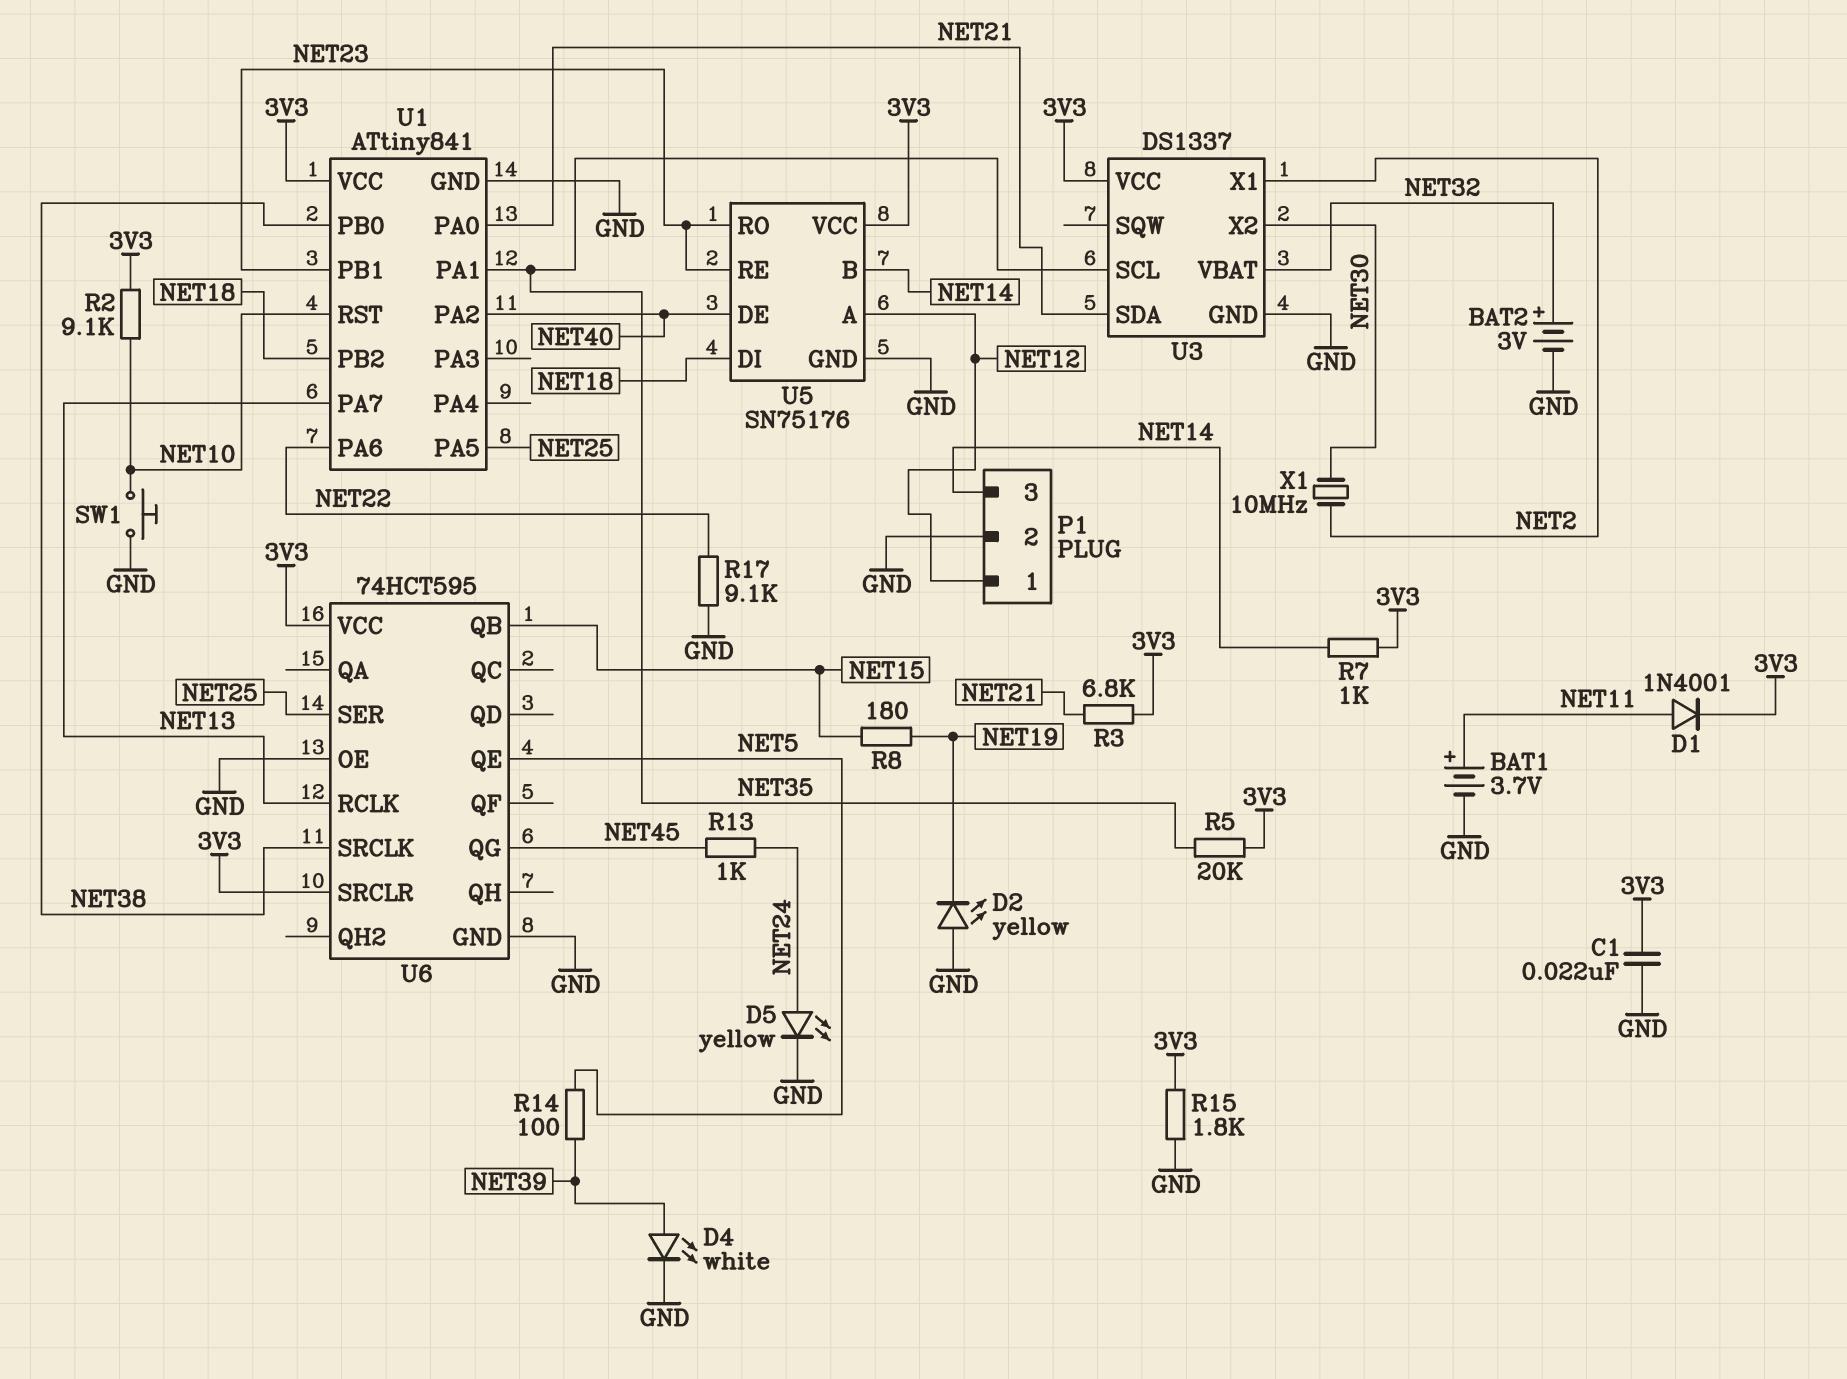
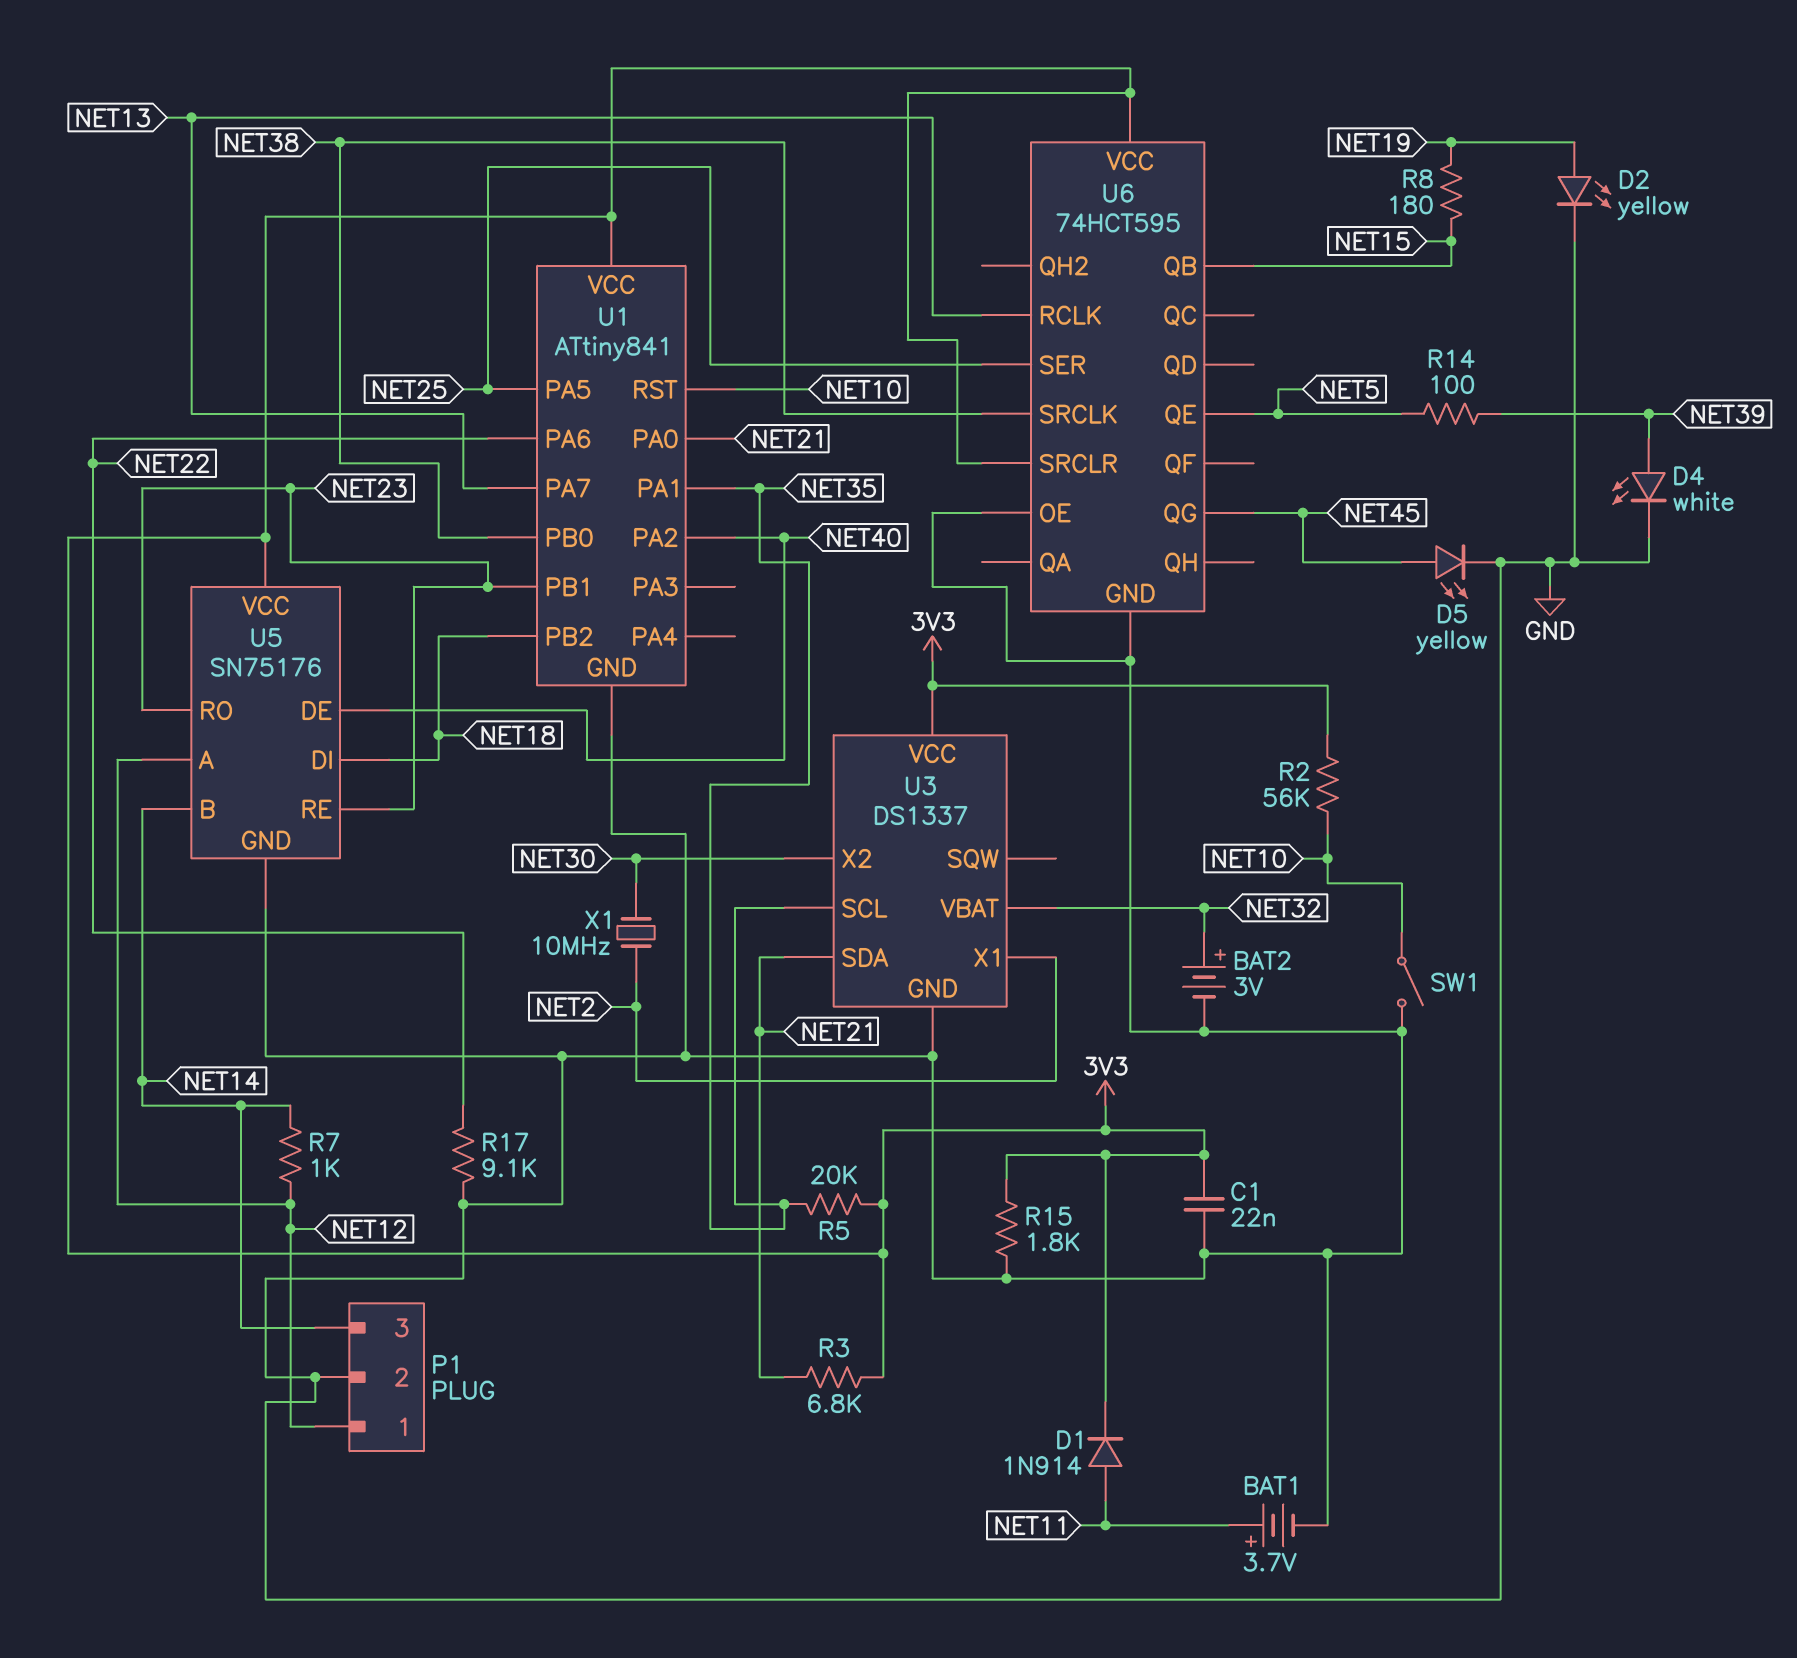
D1: diode 1N4001 (A NET11, K 3V3) -> diode 1N914 (A NET11, K 3V3)
D2: LED yellow (A GND, K NET19) -> LED yellow (A NET19, K GND)
D5: LED yellow (A NET24, K GND) -> LED yellow (A NET45, K GND)
R2: 9.1k (3V3, NET10) -> 56k (3V3, NET10)
R7: 1k (3V3, NET14) -> 1k (NET12, NET14)
R13: 1k (NET24, NET45) -> none
SW1: button (GND, NET10) -> switch (GND, NET10)

